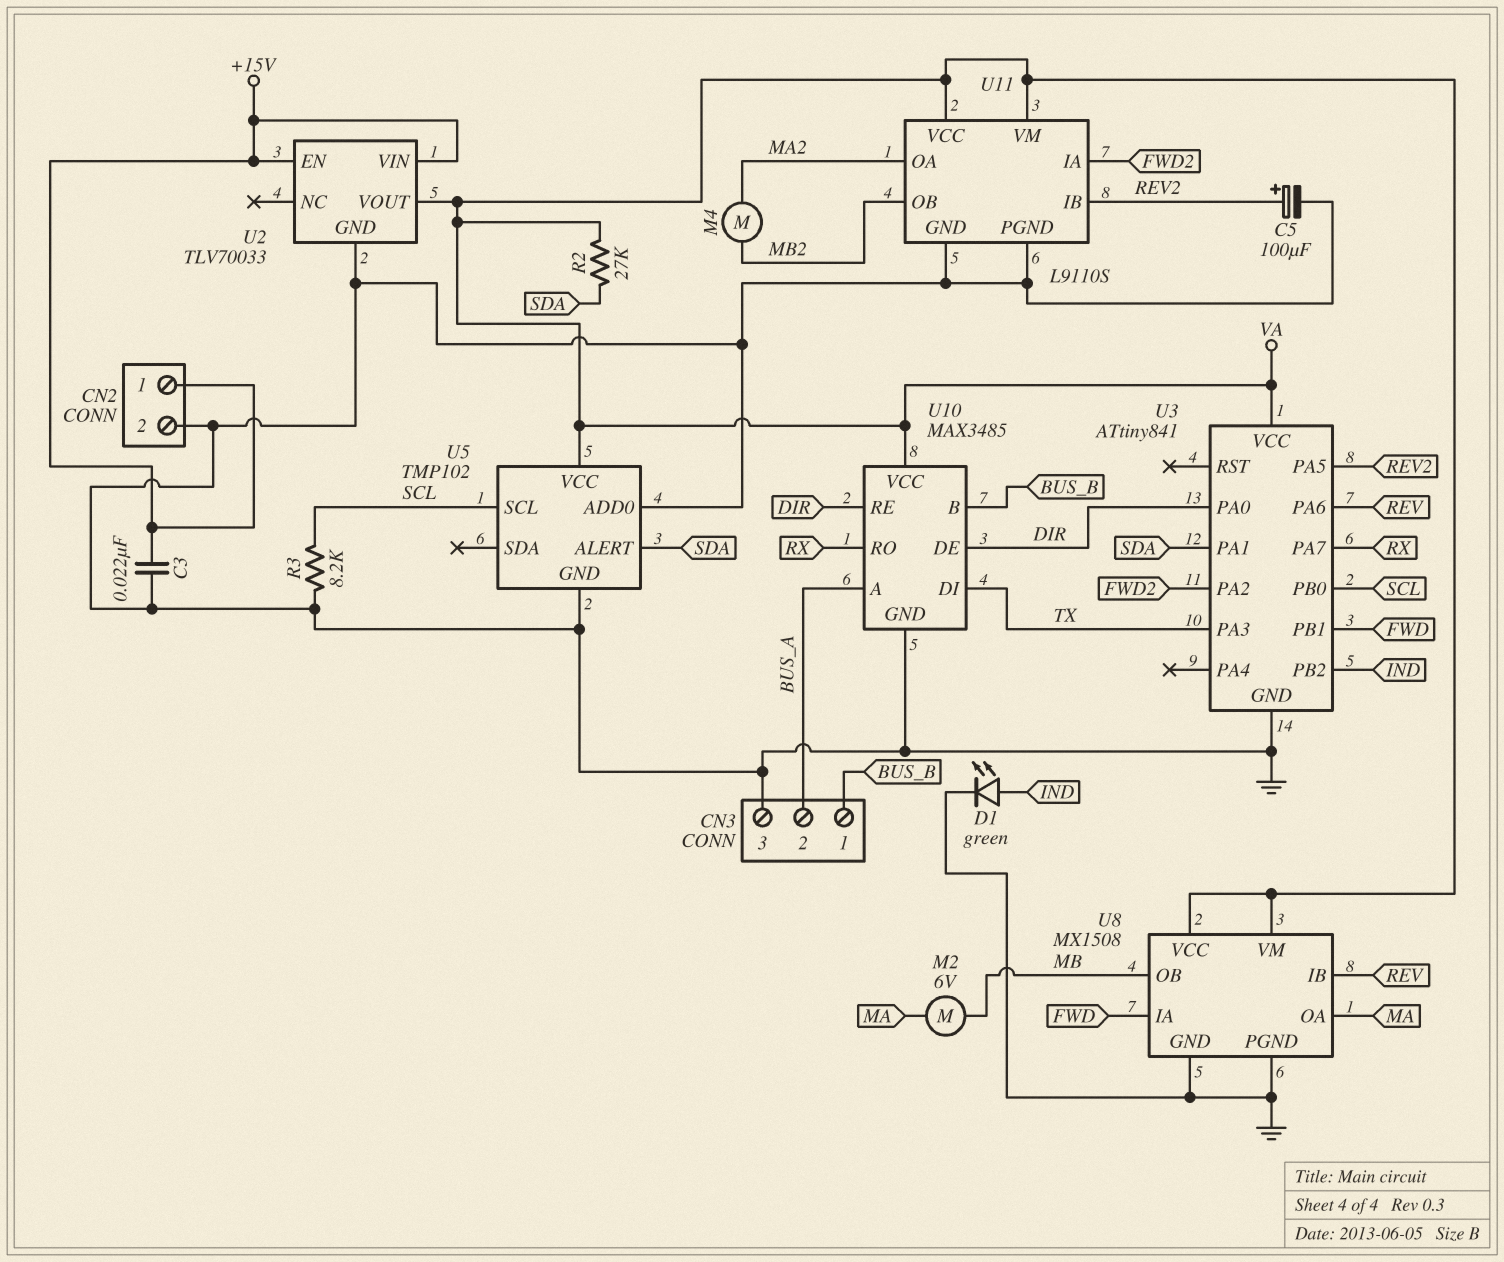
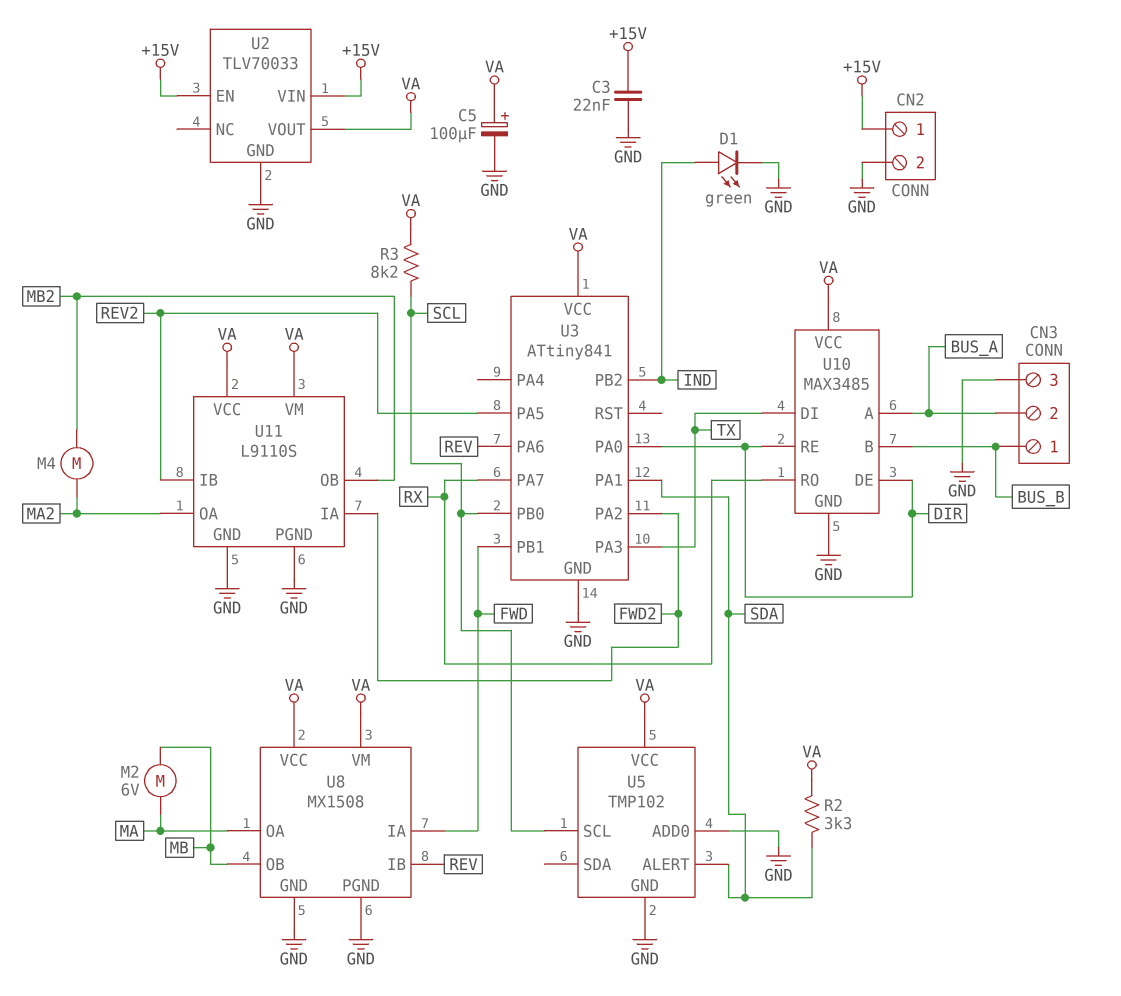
C5: 100uF (plus REV2, minus GND) -> 100uF (plus VA, minus GND)
R2: 27k (SDA, VA) -> 3.3k (SDA, VA)
R3: 8.2k (GND, SCL) -> 8.2k (SCL, VA)

